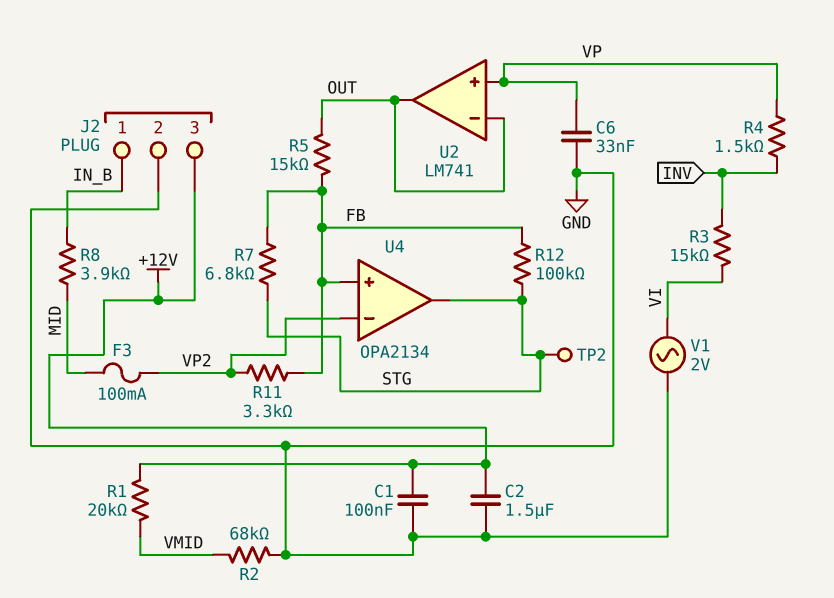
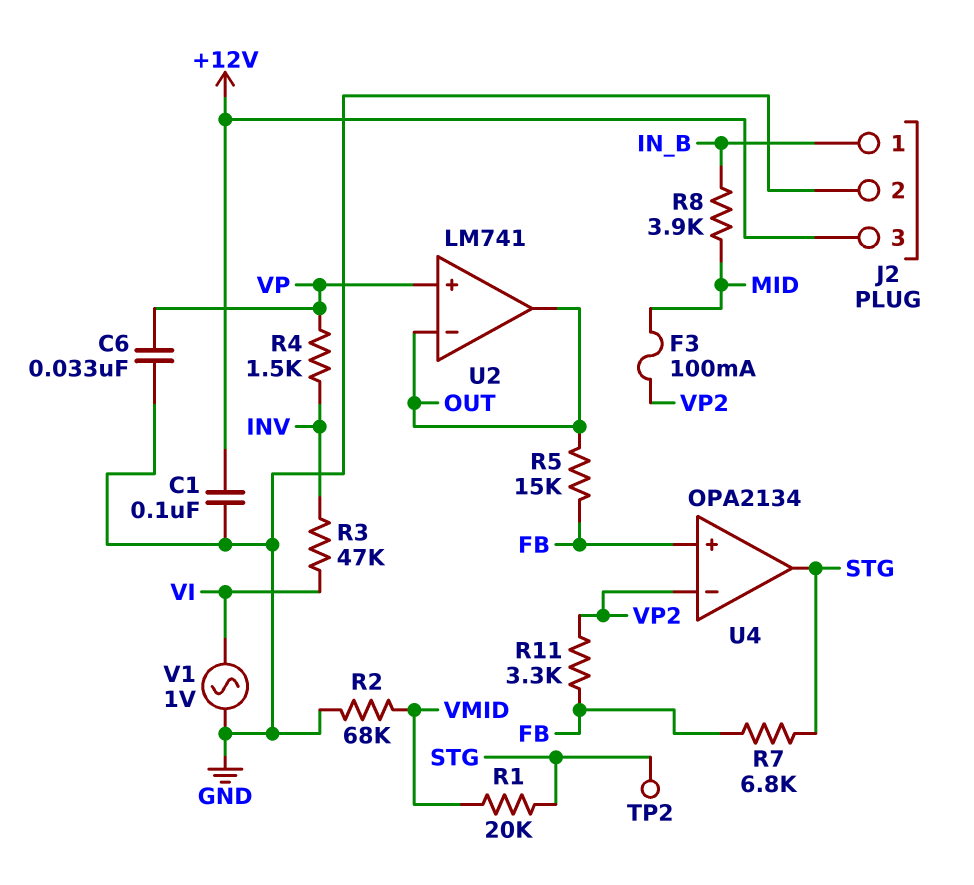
C2: 1.5uF (+12V, GND) -> none
R1: 20k (+12V, VMID) -> 20k (STG, VMID)
R3: 15k (INV, VI) -> 47k (INV, VI)
R12: 100k (FB, STG) -> none
V1: AC 2V (GND, VI) -> AC 1V (GND, VI)

